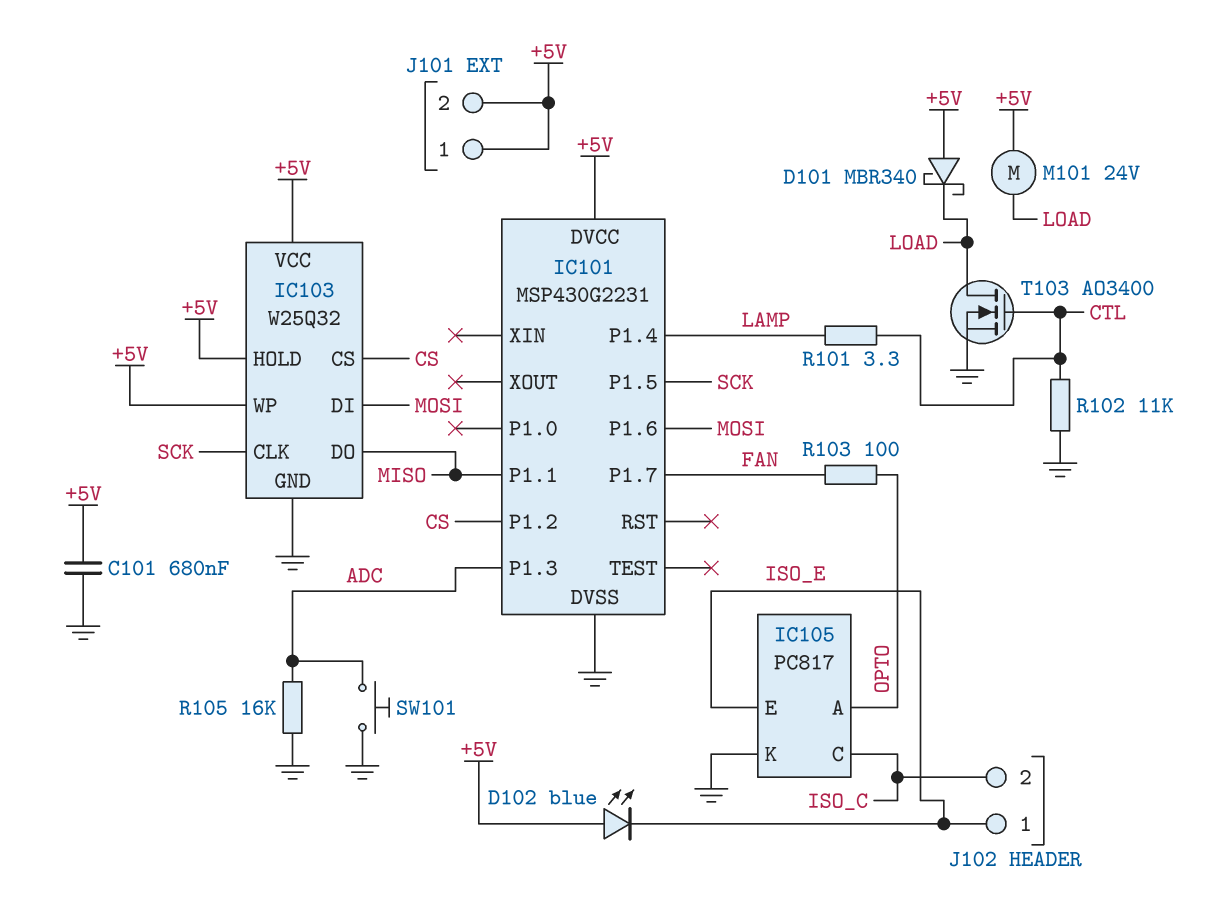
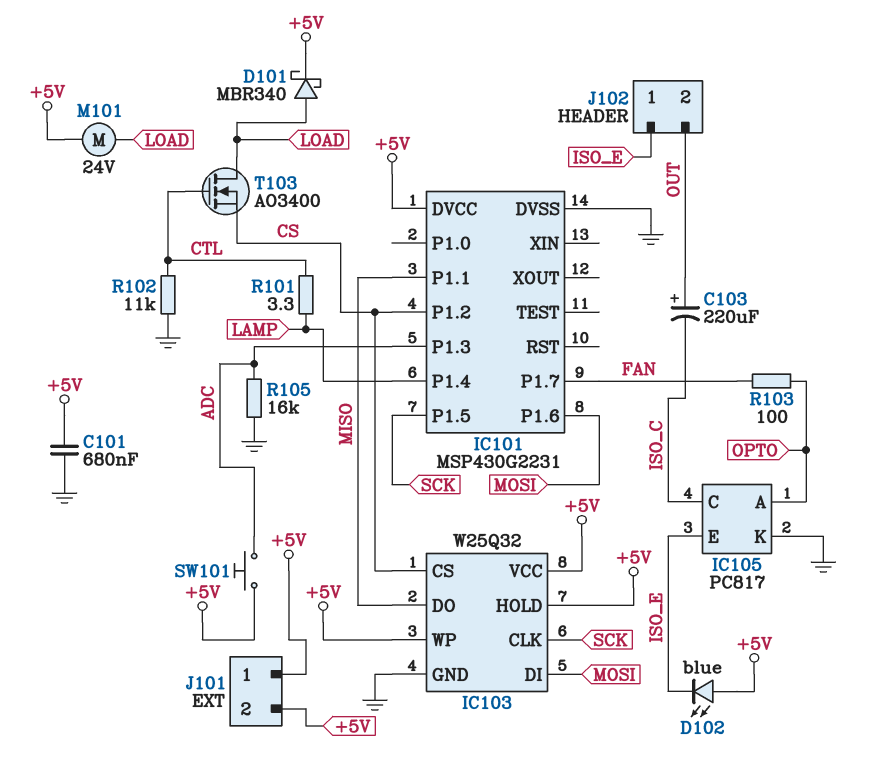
C103: none -> 220uF (plus OUT, minus ISO_C)
D101: schottky MBR340 (A +5V, K LOAD) -> schottky MBR340 (A LOAD, K +5V)
J102 pin 2: ISO_C -> OUT
SW101: button (ADC, GND) -> button (+5V, ADC)
T103: NMOS AO3400 (G CTL, D LOAD, S GND) -> NMOS AO3400 (G CTL, D LOAD, S CS)

